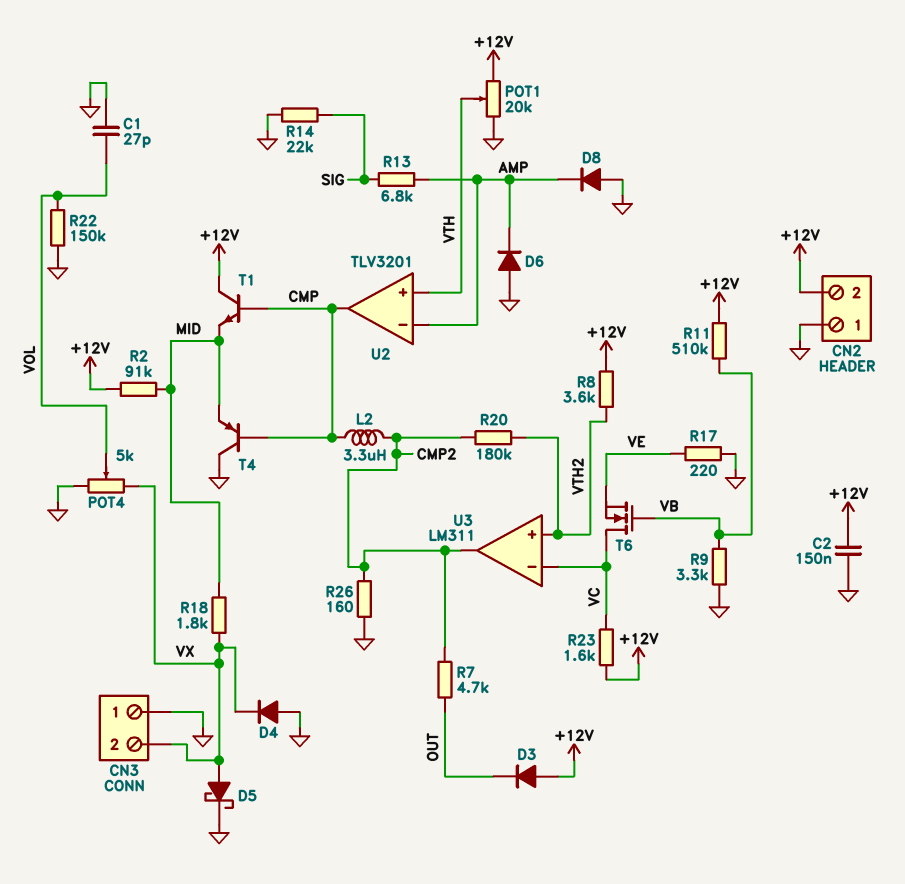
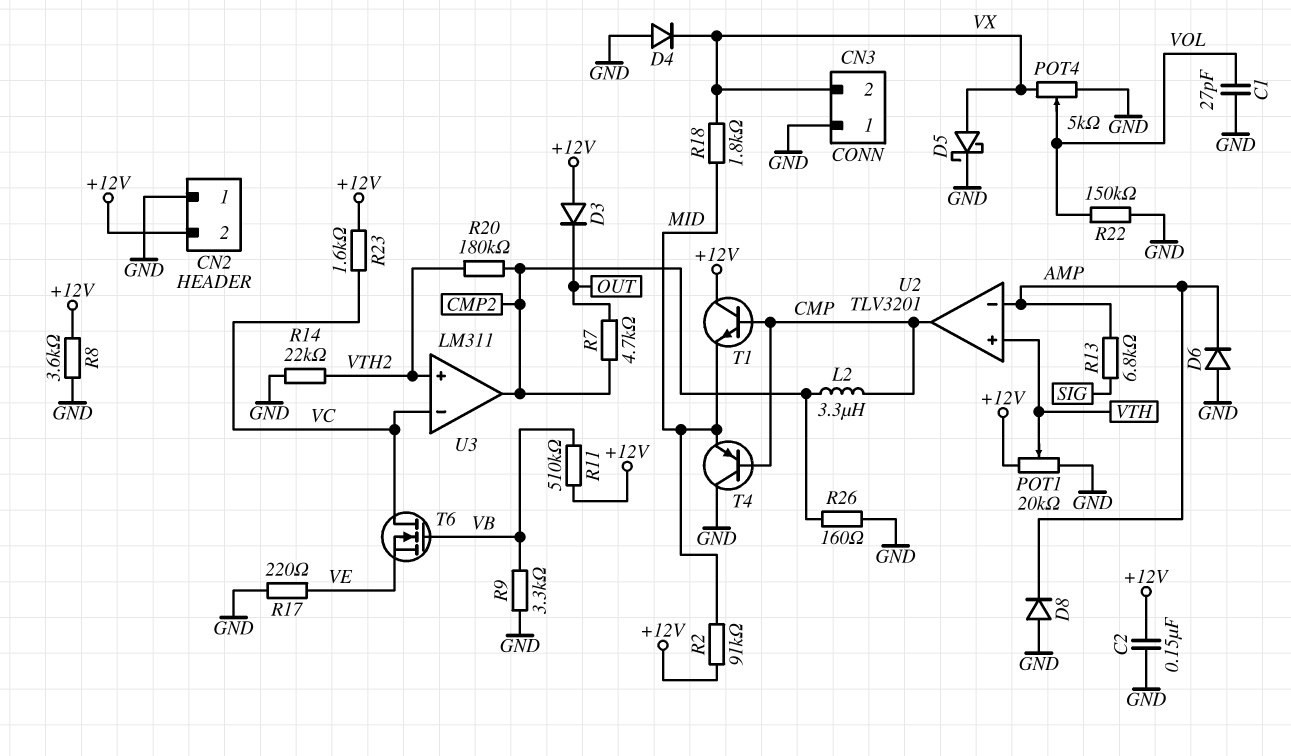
R8: 3.6k (+12V, VTH2) -> 3.6k (+12V, GND)
R14: 22k (GND, SIG) -> 22k (GND, VTH2)

